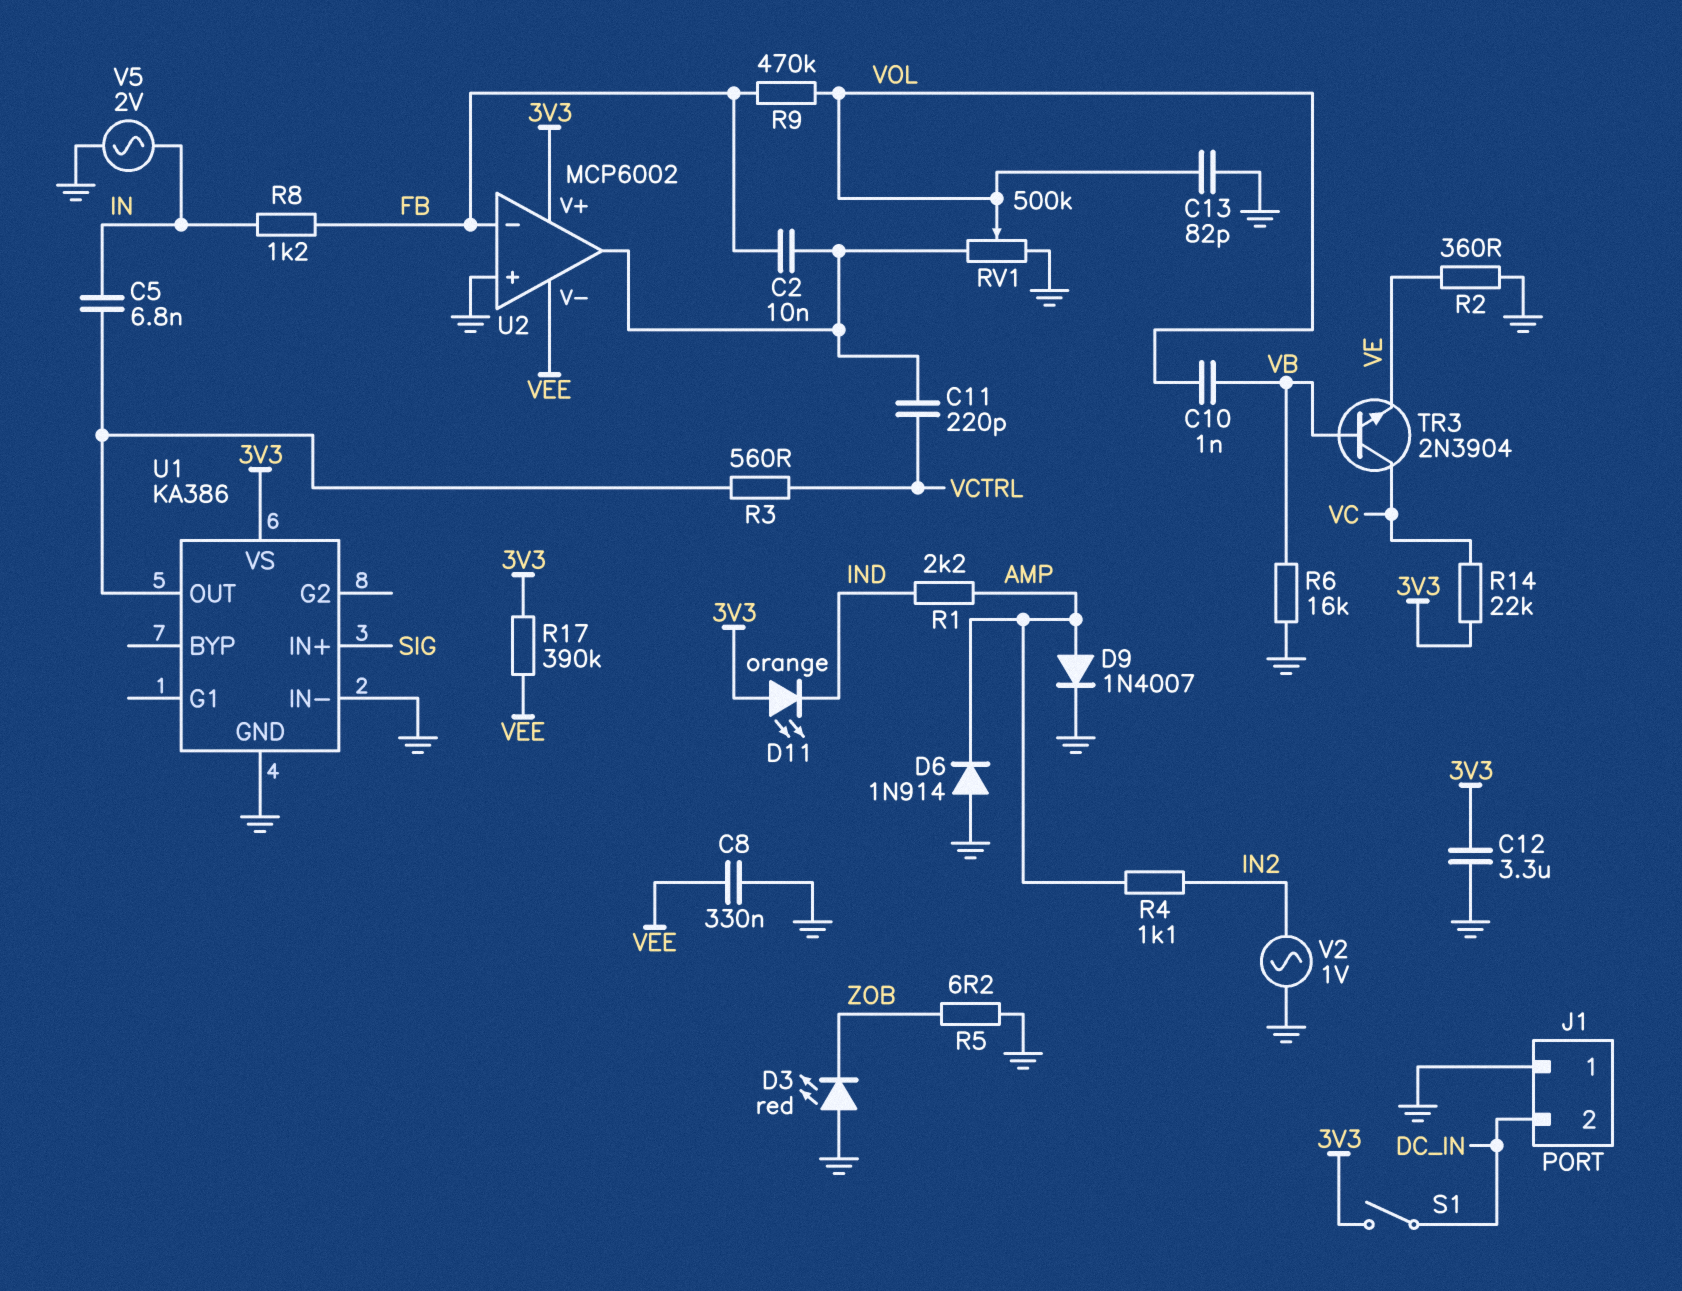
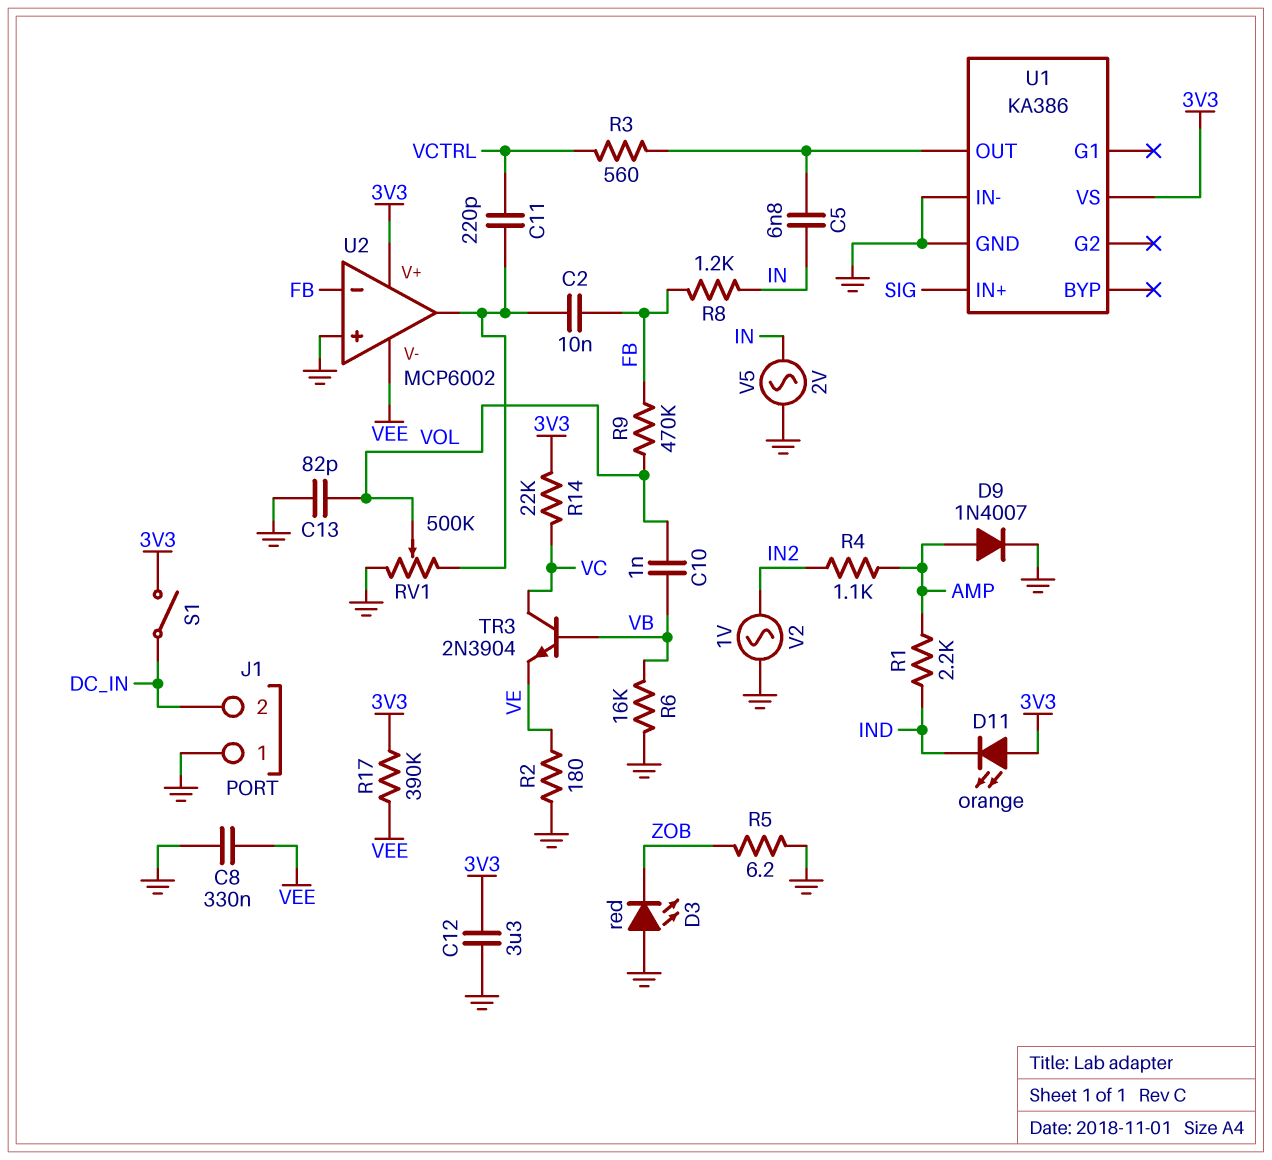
D6: diode 1N914 (A GND, K AMP) -> none
R2: 360 (GND, VE) -> 180 (GND, VE)

